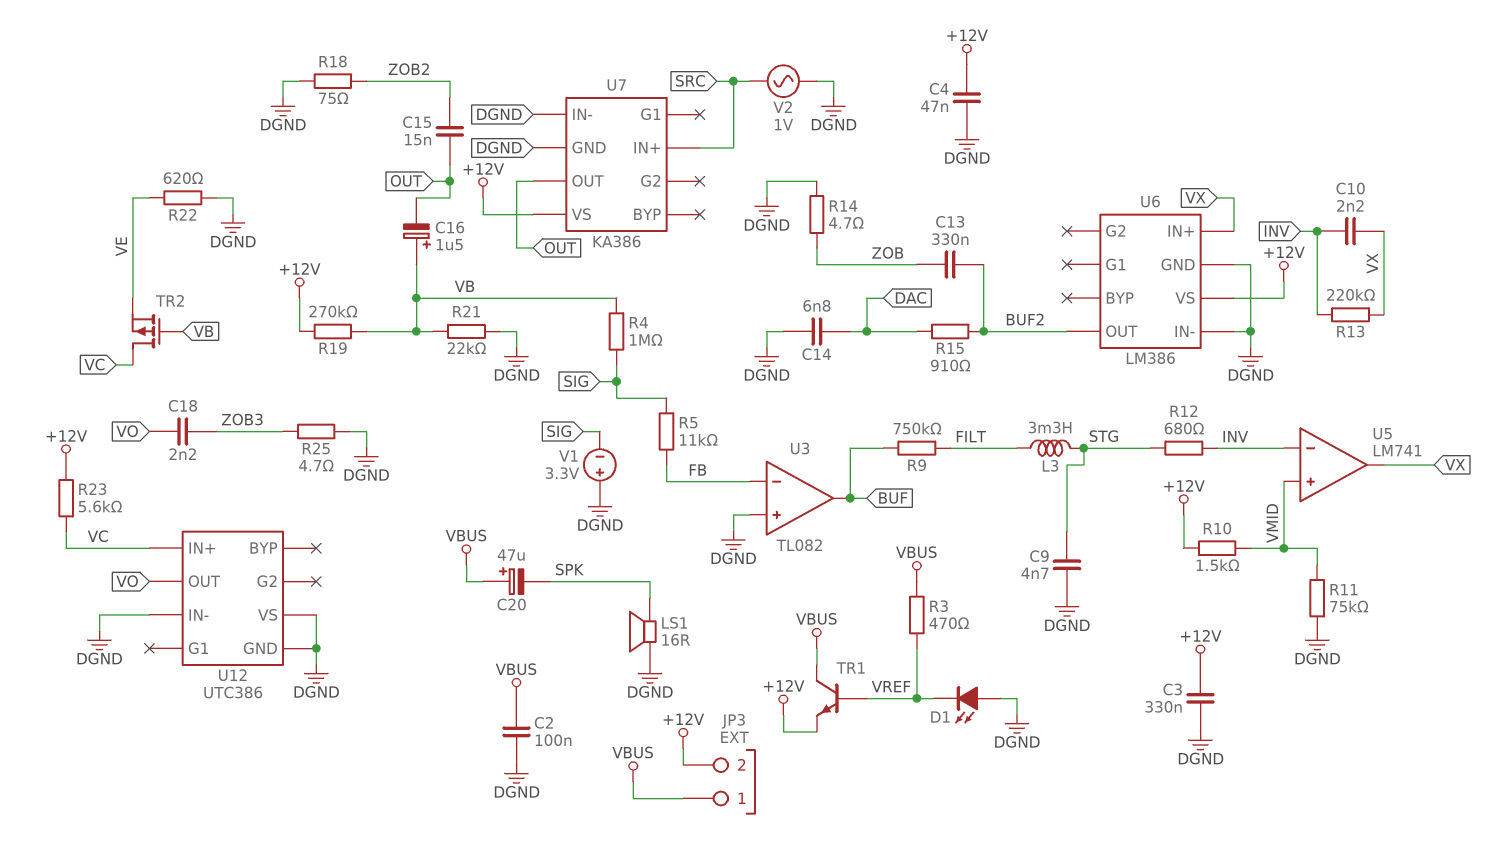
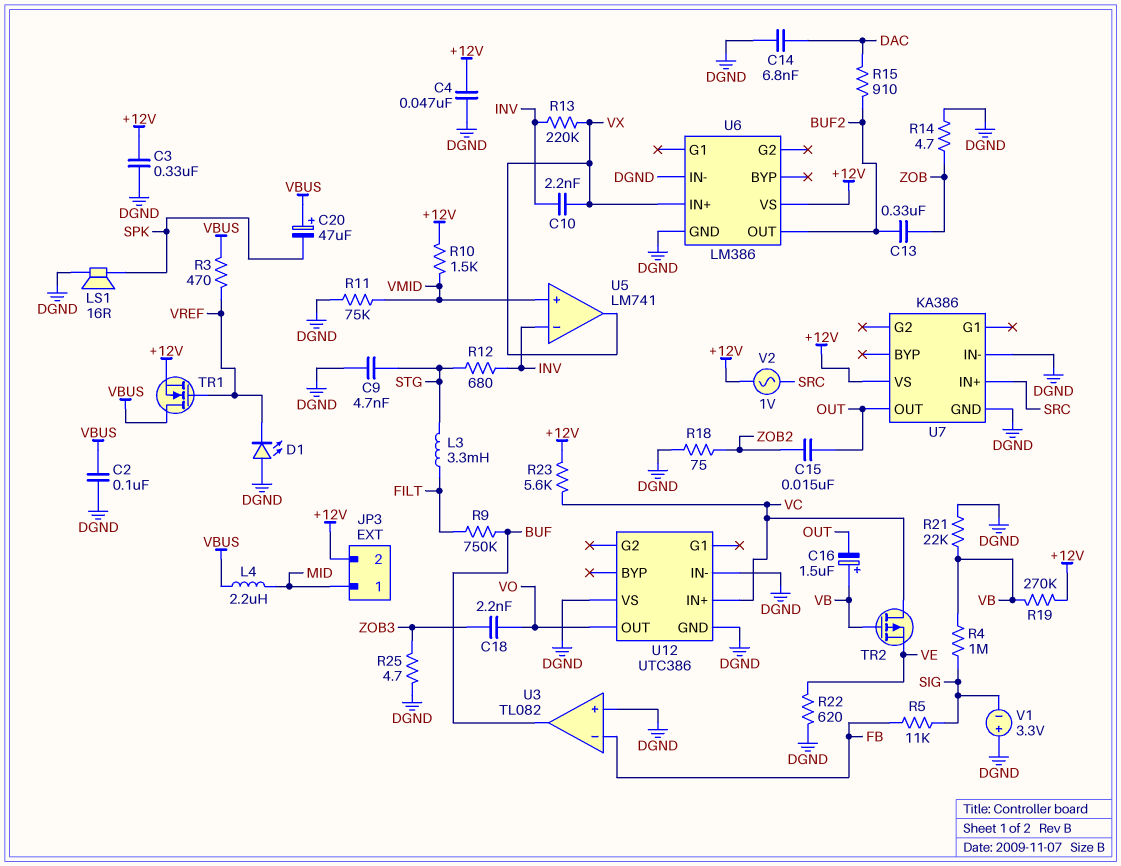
JP3 pin 1: VBUS -> MID
L4: none -> 2.2uH (MID, VBUS)
TR1: NPN (B VREF, C VBUS, E +12V) -> NMOS (G VREF, D VBUS, S +12V)
V2: AC 1V (DGND, SRC) -> AC 1V (+12V, SRC)

